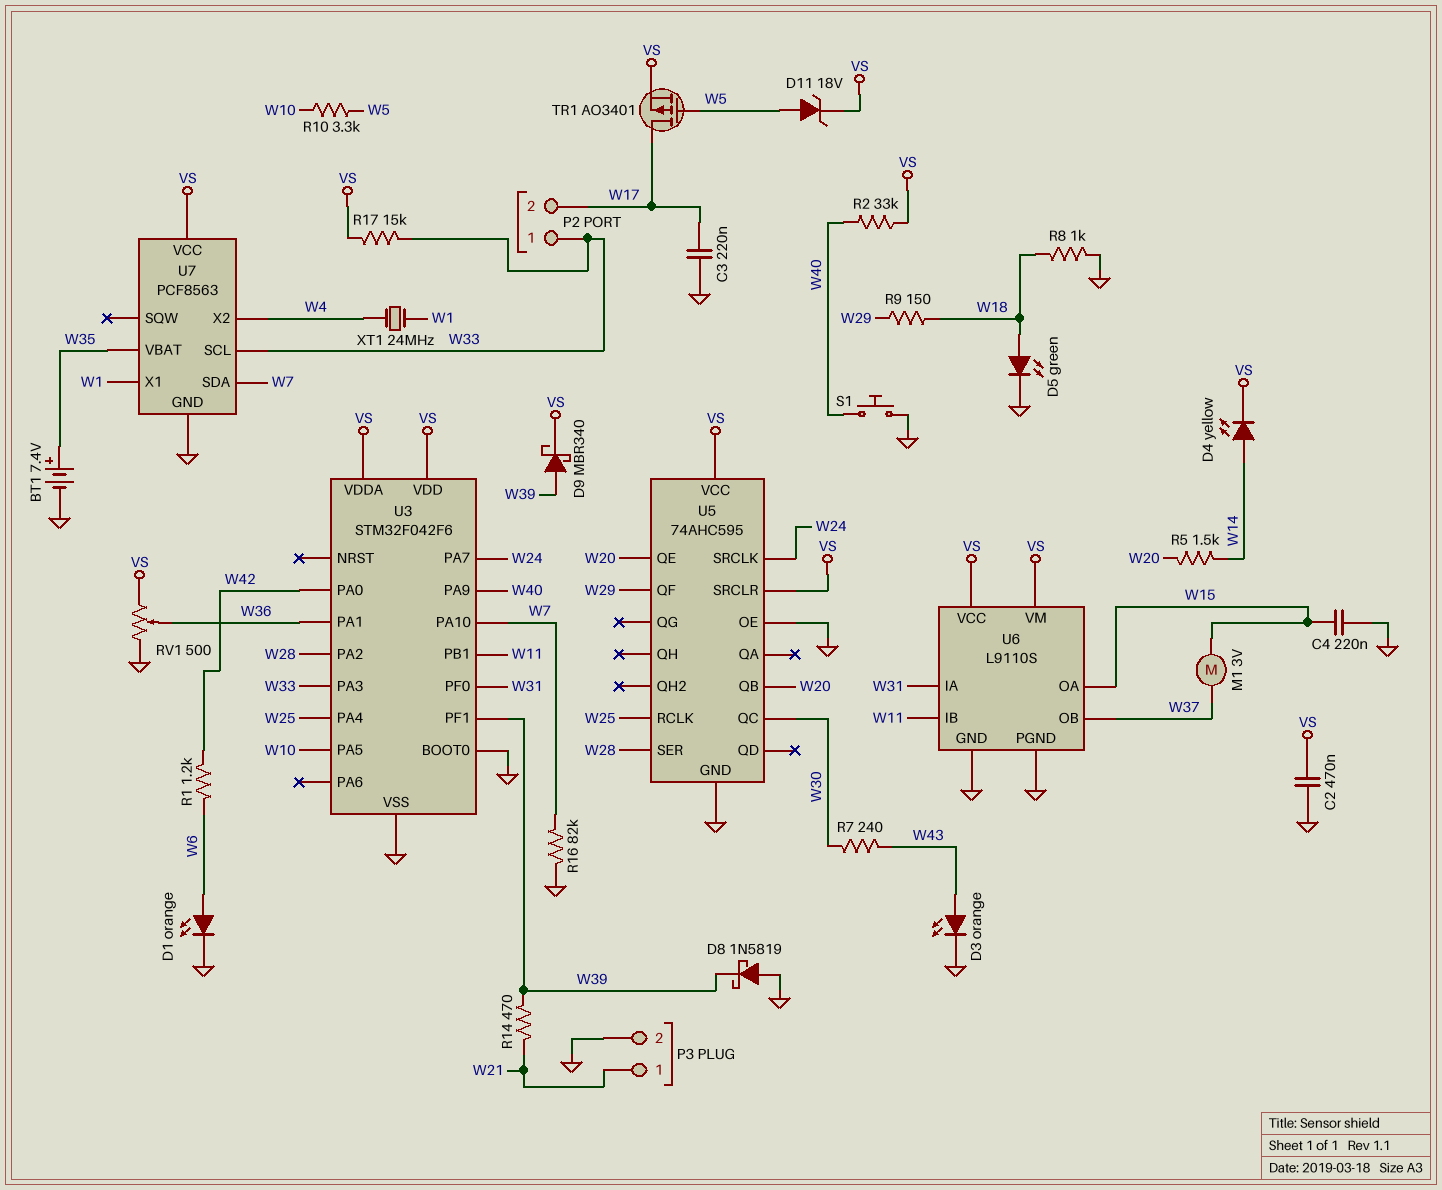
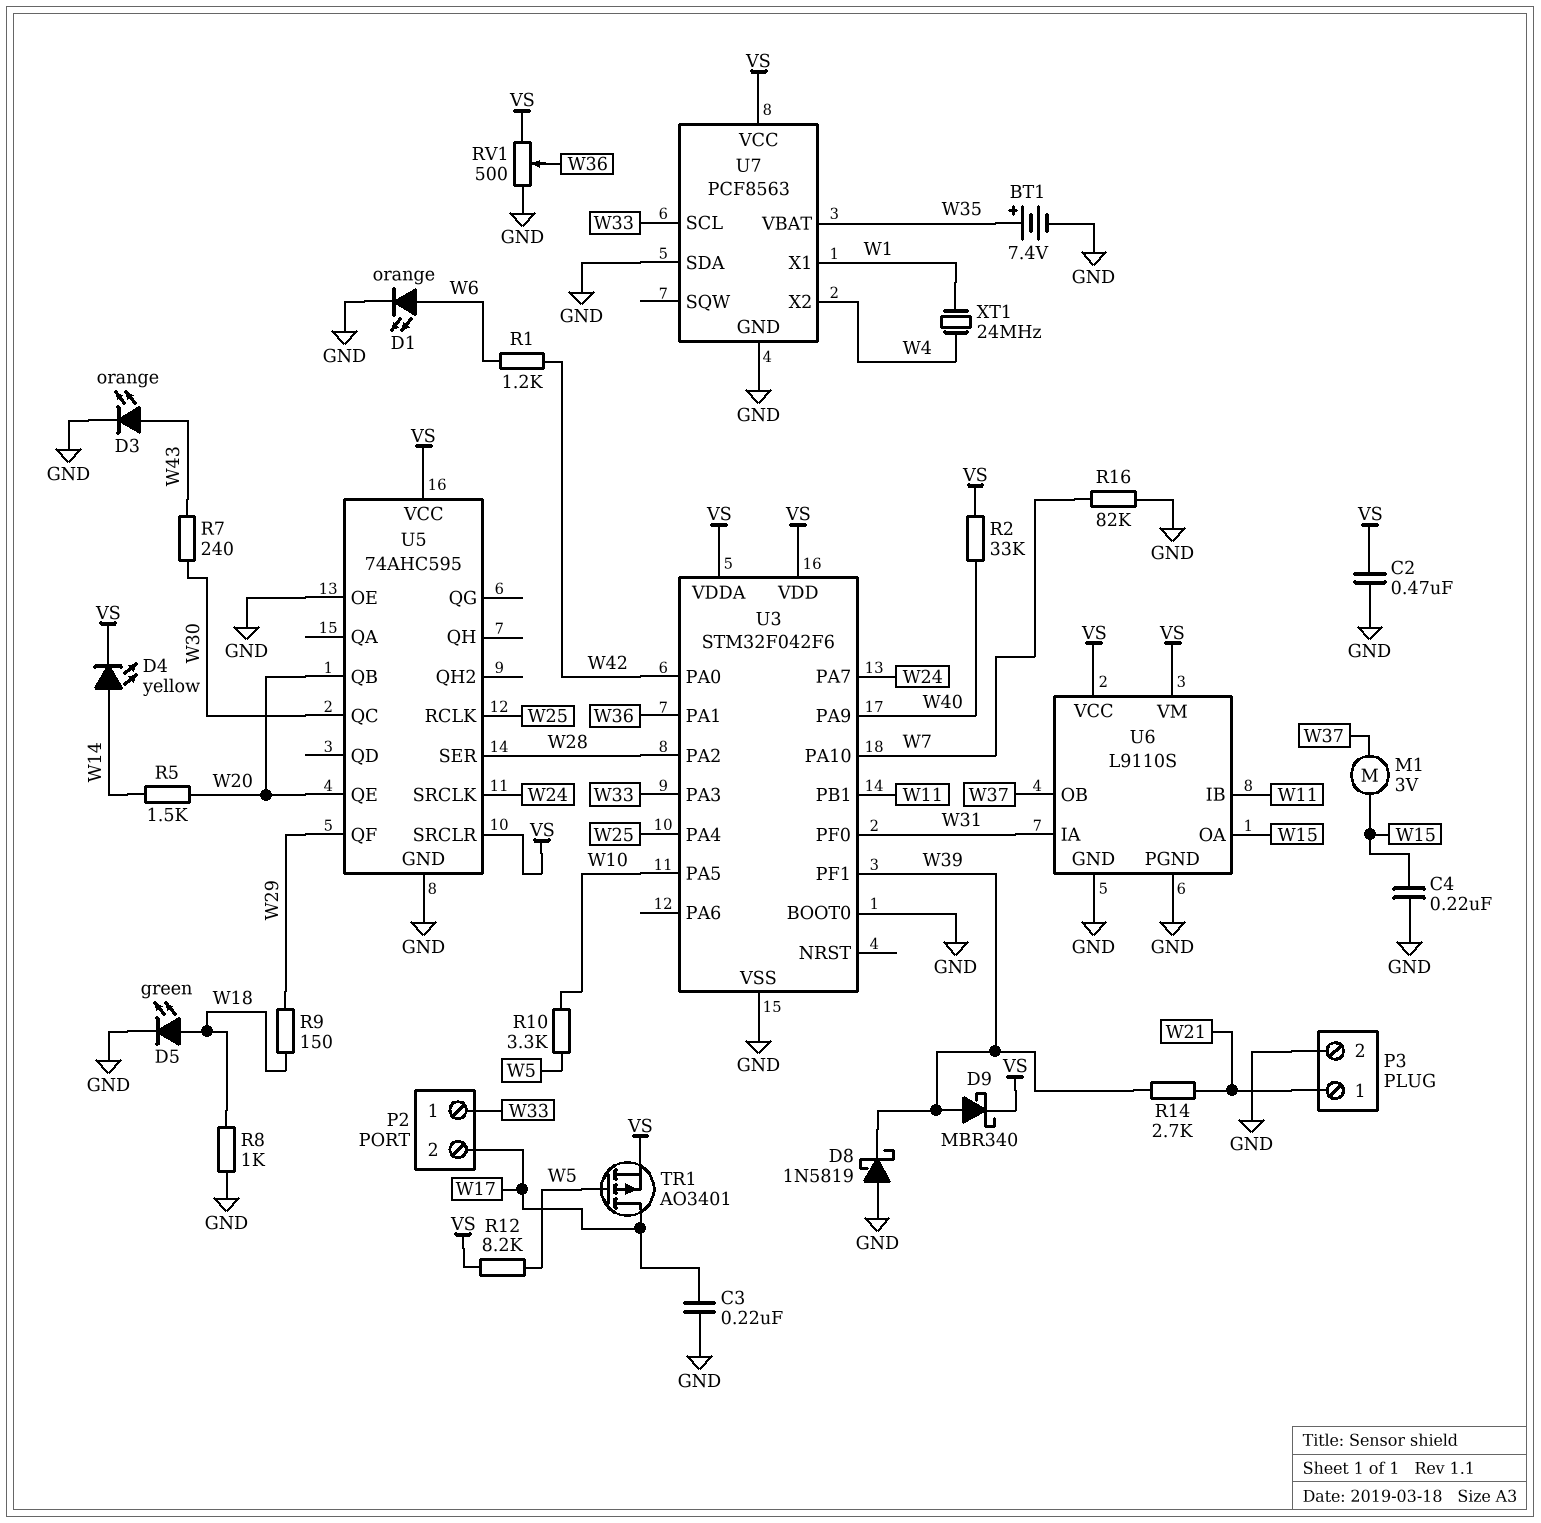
D11: zener 18V (A W5, K VS) -> none
R12: none -> 8.2k (VS, W5)
R14: 470 (W21, W39) -> 2.7k (W21, W39)
R17: 15k (VS, W33) -> none
S1: button (GND, W40) -> none
U7 pin SDA: W7 -> GND

